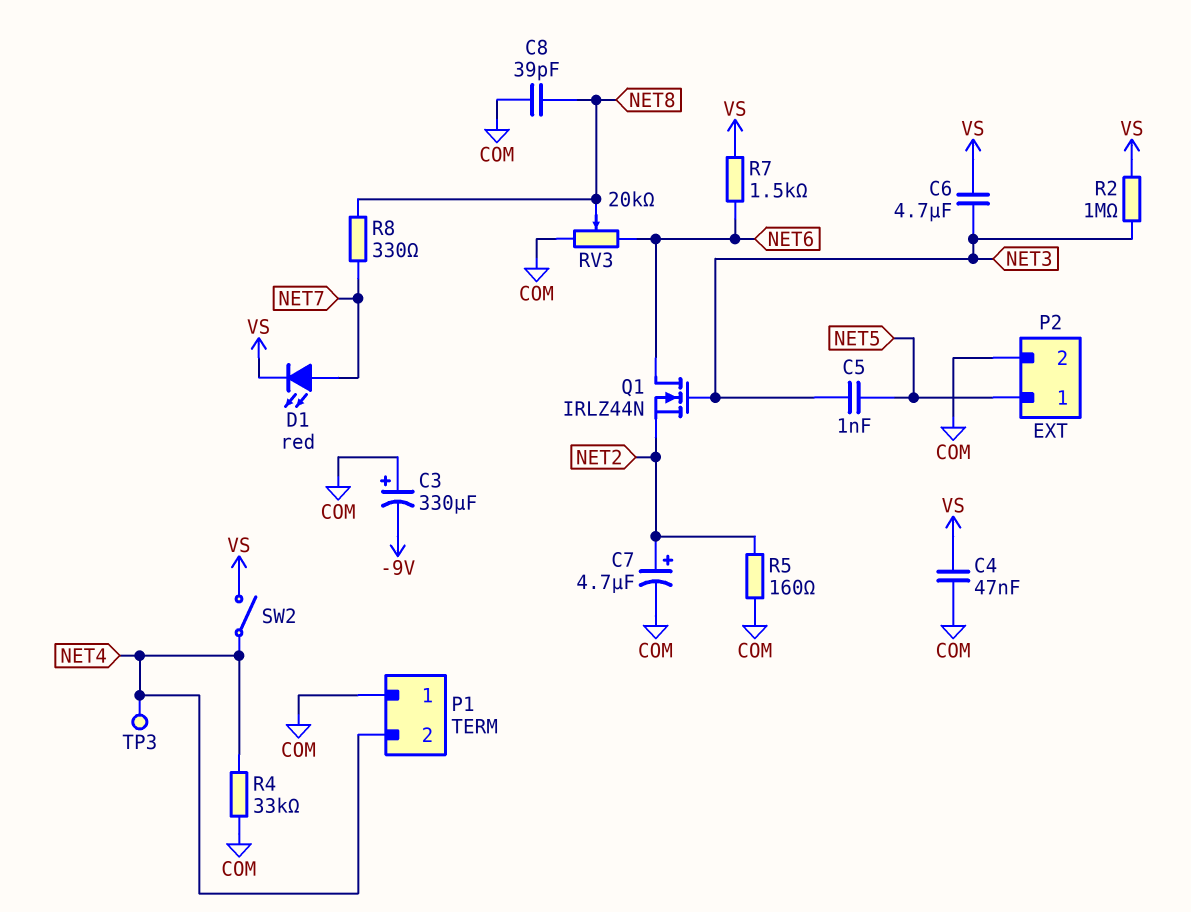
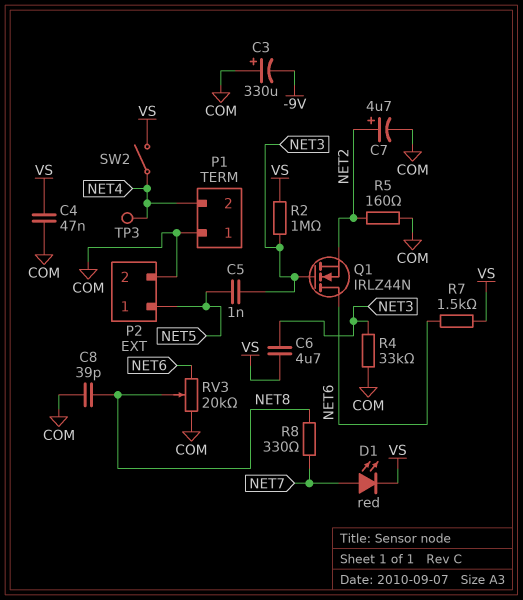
R4: 33k (COM, NET4) -> 33k (COM, NET3)

